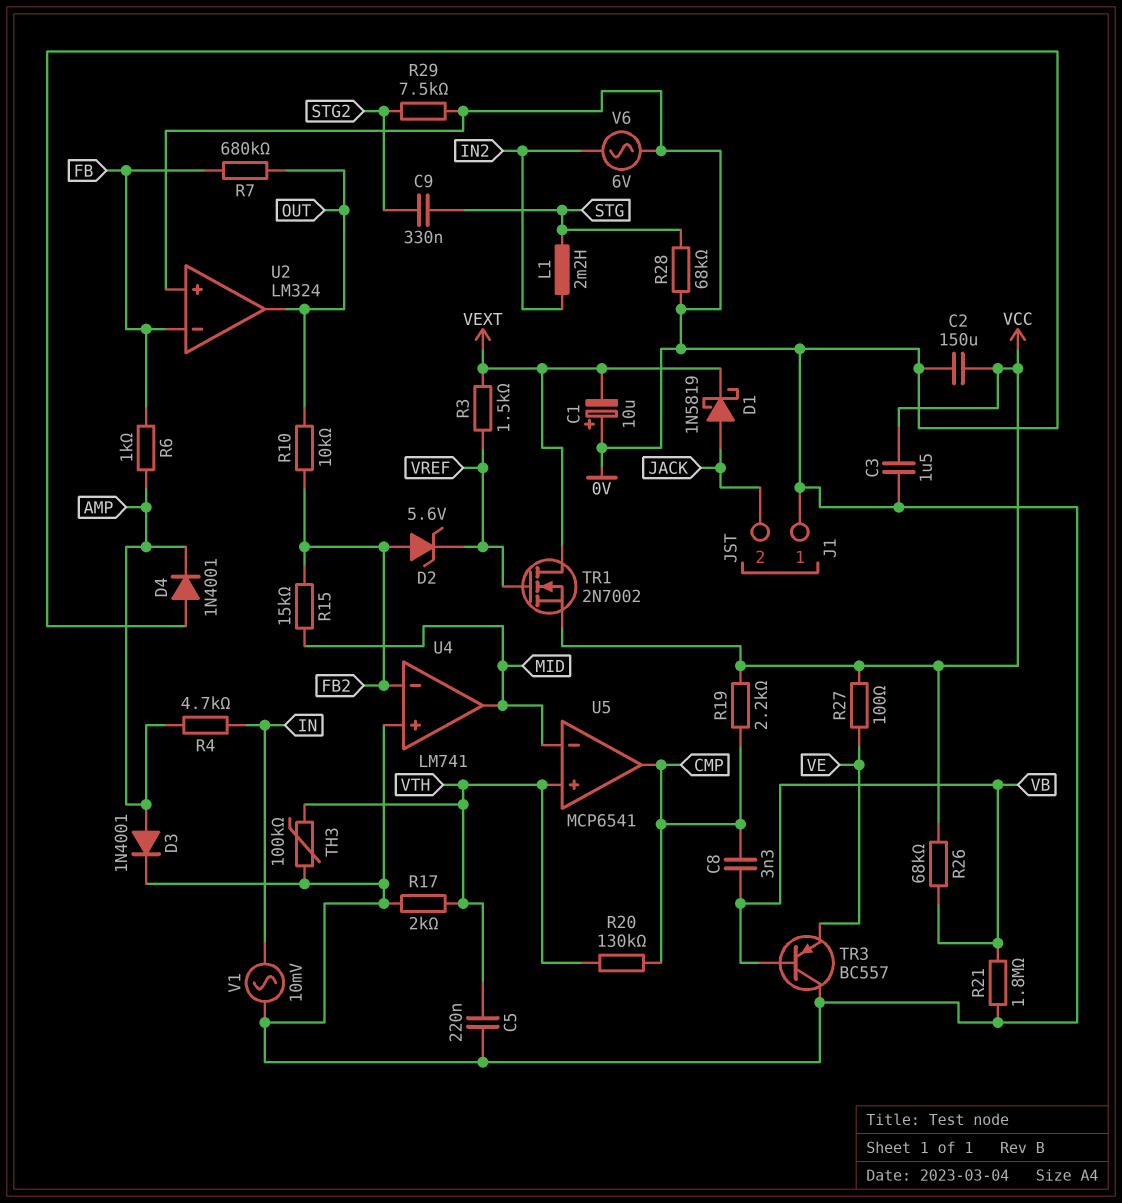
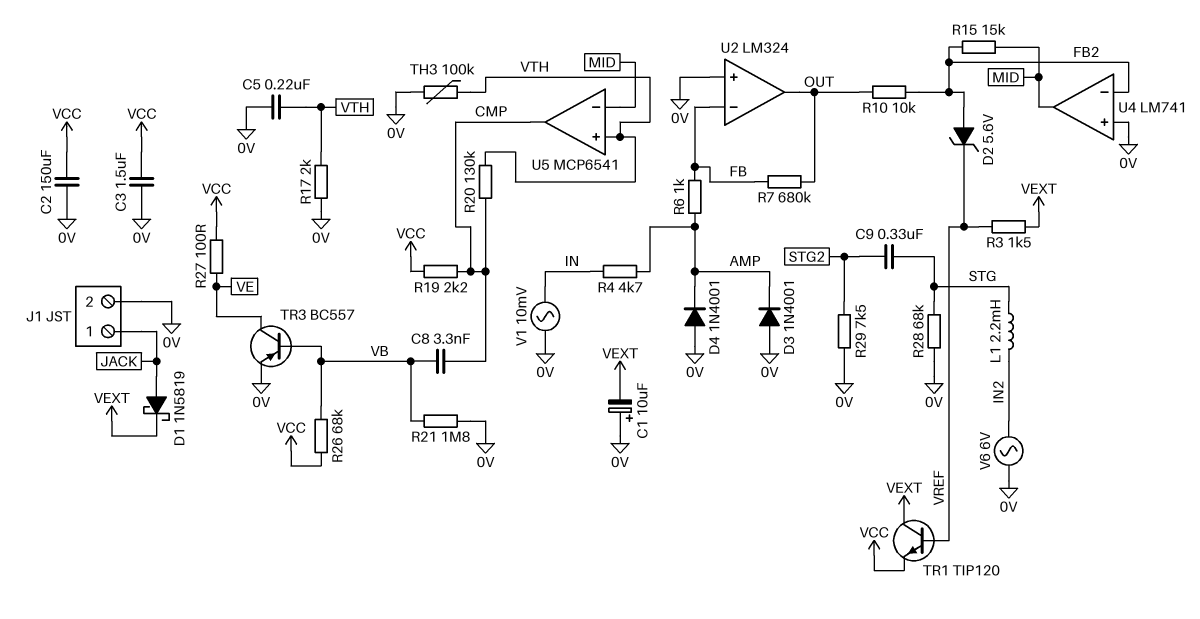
D3: diode 1N4001 (A AMP, K 0V) -> diode 1N4001 (A 0V, K AMP)
J1 pin 1: 0V -> JACK
J1 pin 2: JACK -> 0V
TR1: NMOS 2N7002 (G VREF, D VEXT, S VCC) -> NPN TIP120 (B VREF, C VEXT, E VCC)
TR3: PNP BC557 (B VB, C 0V, E VE) -> PNP BC557 (B VB, C VE, E 0V)

